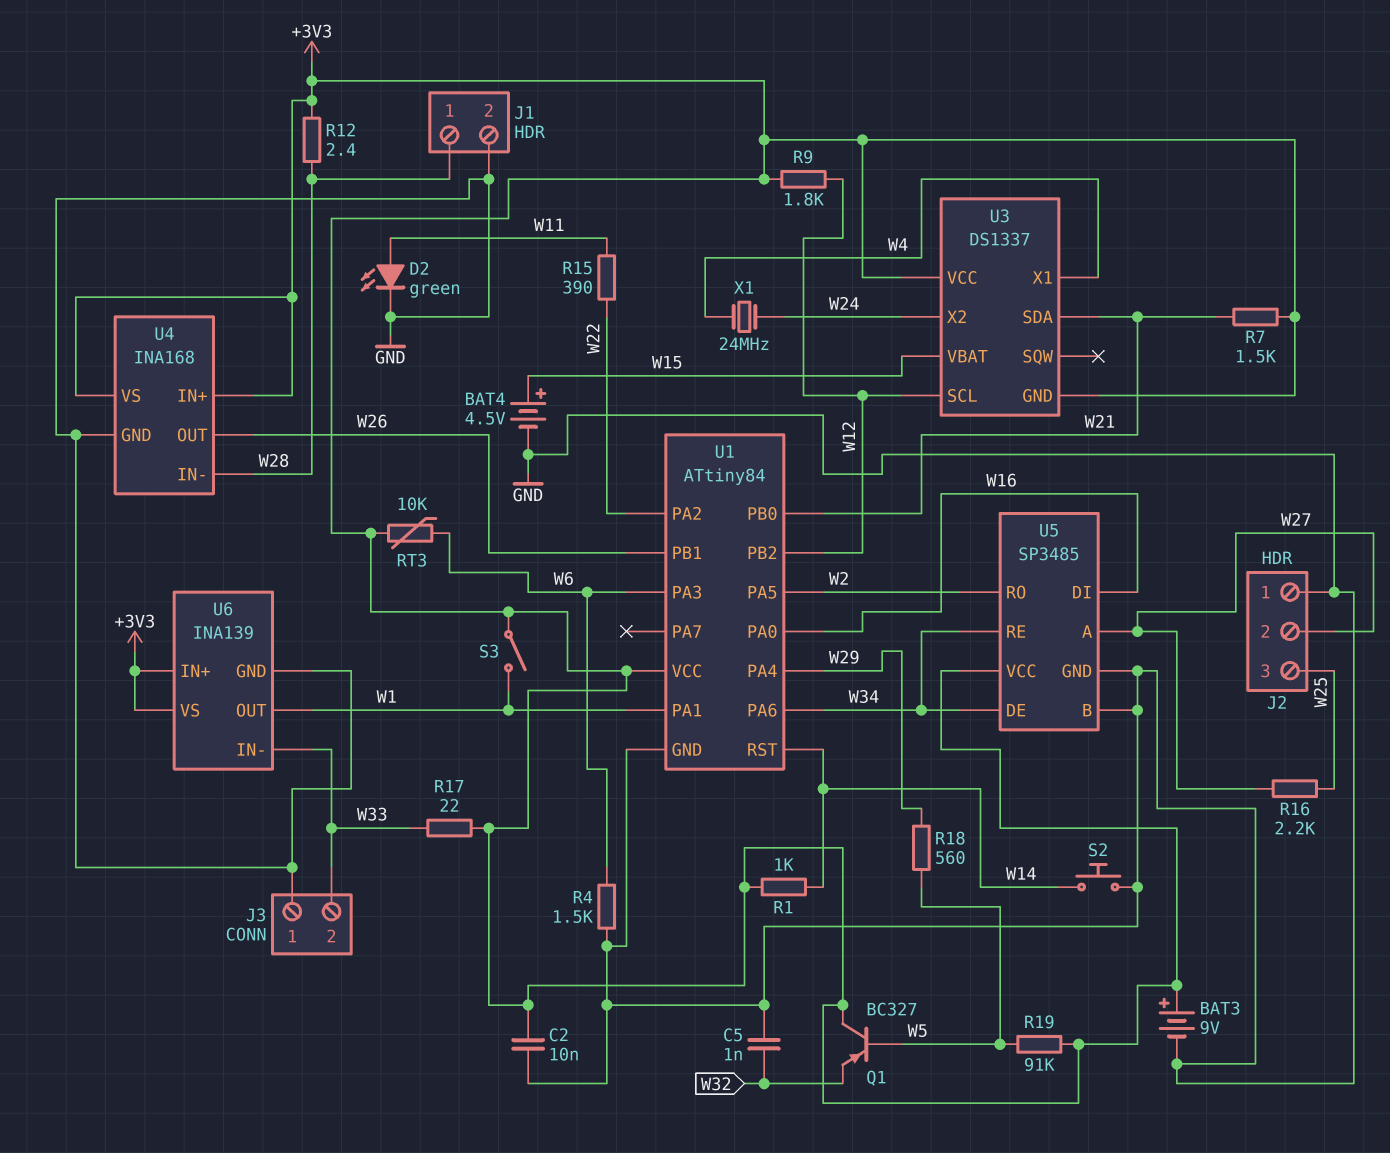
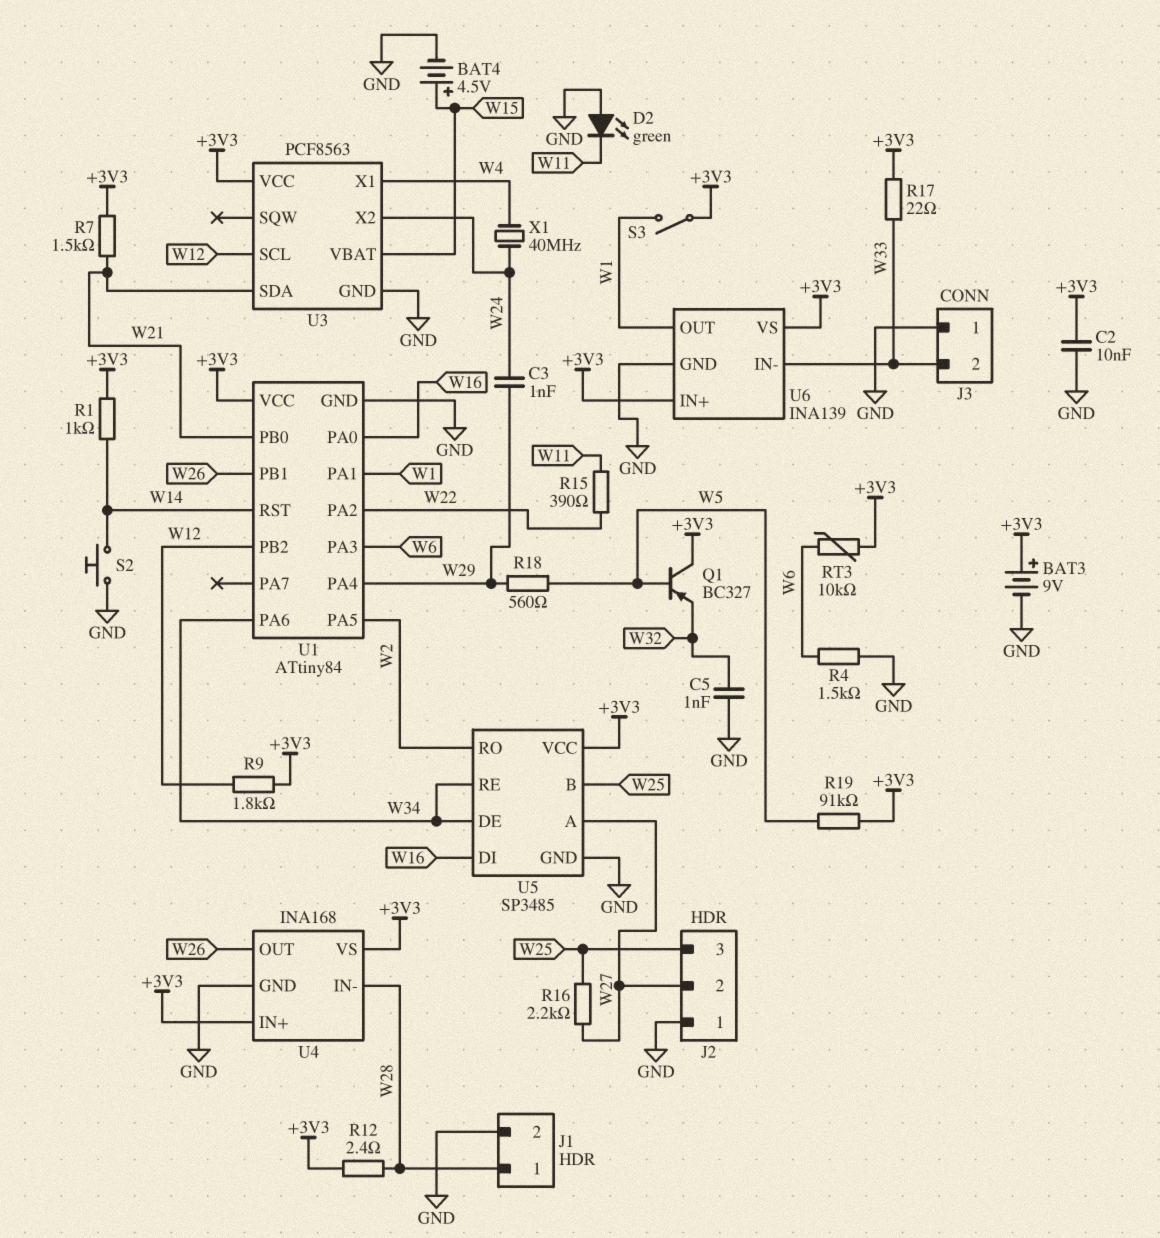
C3: none -> 1nF (W24, W29)
D2: LED green (A W11, K GND) -> LED green (A GND, K W11)
U3: DS1337 -> PCF8563
U3 pin GND: +3V3 -> GND
U5 pin B: GND -> W25
X1: 24MHz (W4, W24) -> 40MHz (W4, W24)

